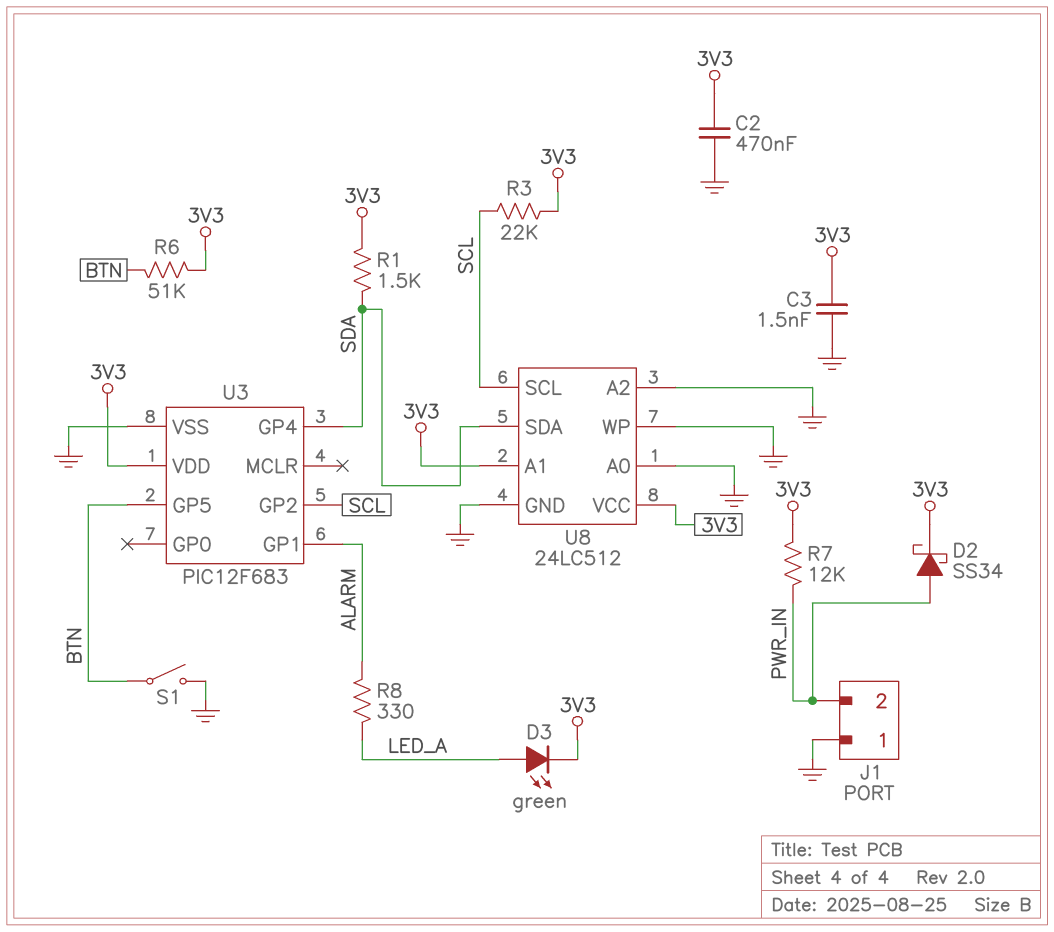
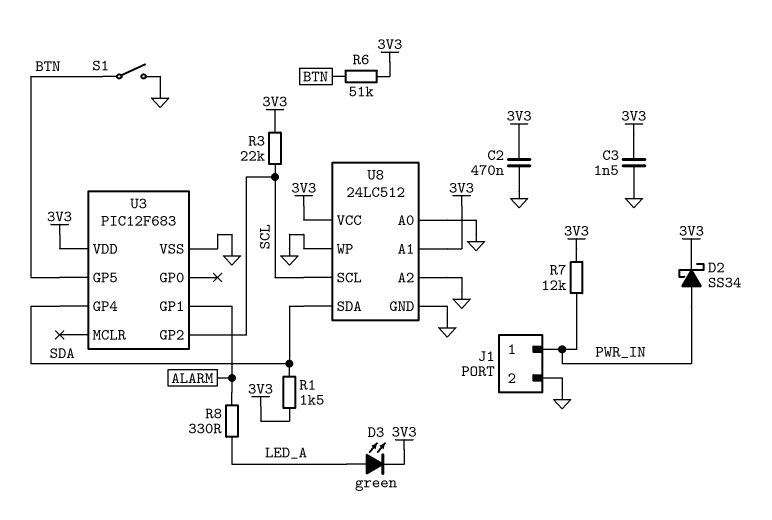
J1 pin 1: GND -> PWR_IN
J1 pin 2: PWR_IN -> GND

